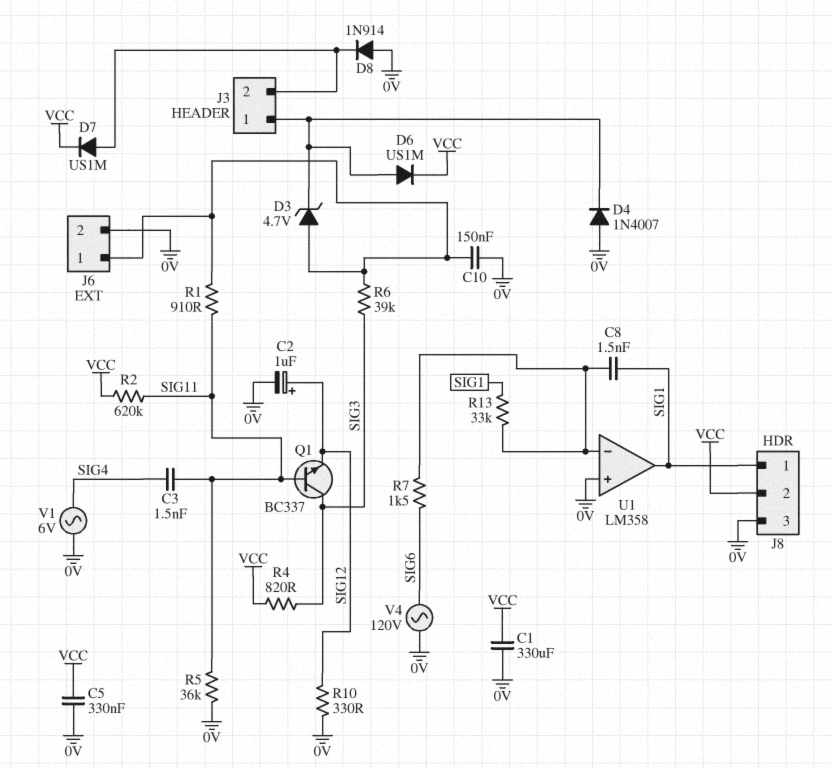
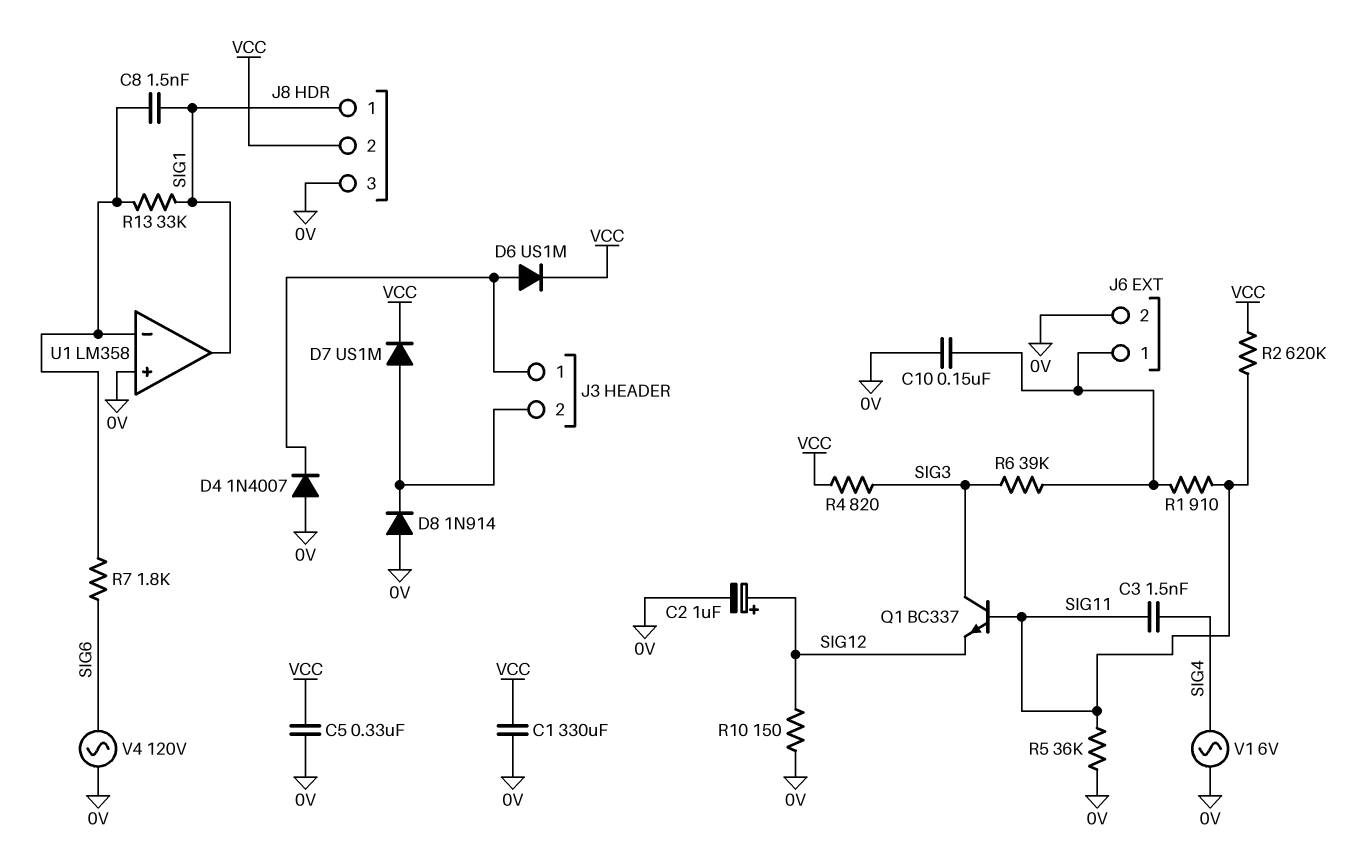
D3: zener 4.7V (A J6/1, K J3/1) -> none
R7: 1.5k (SIG6, U1/in-) -> 1.8k (SIG6, U1/in-)
R10: 330 (0V, SIG12) -> 150 (0V, SIG12)

